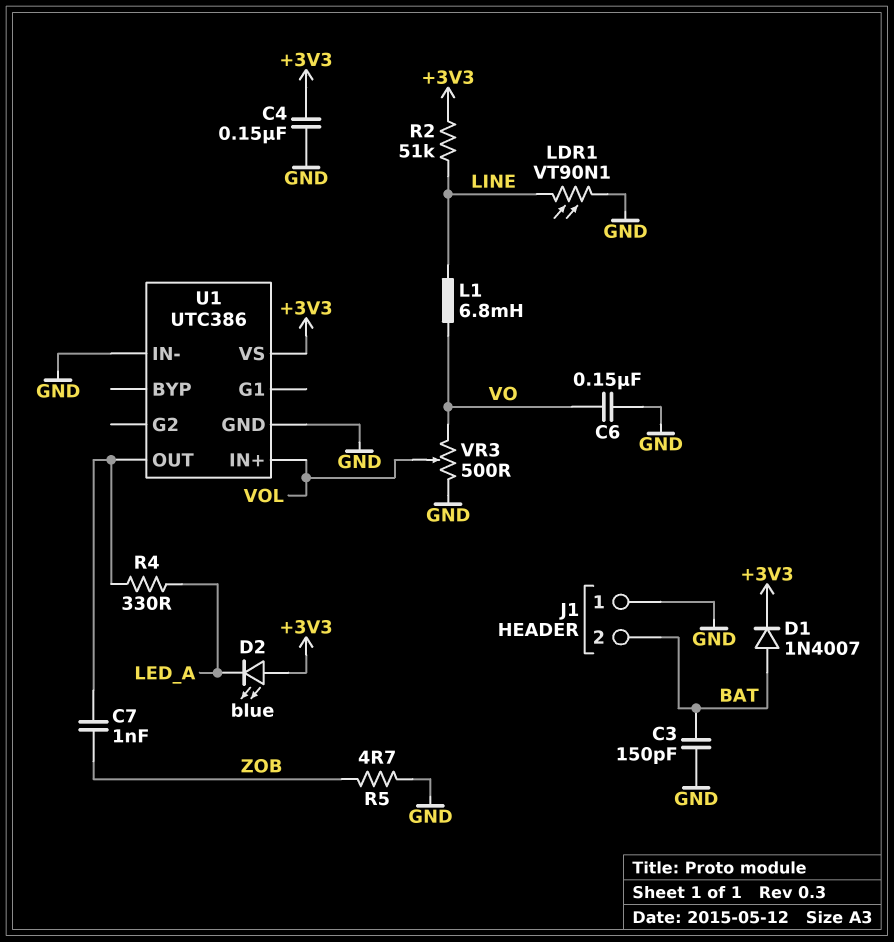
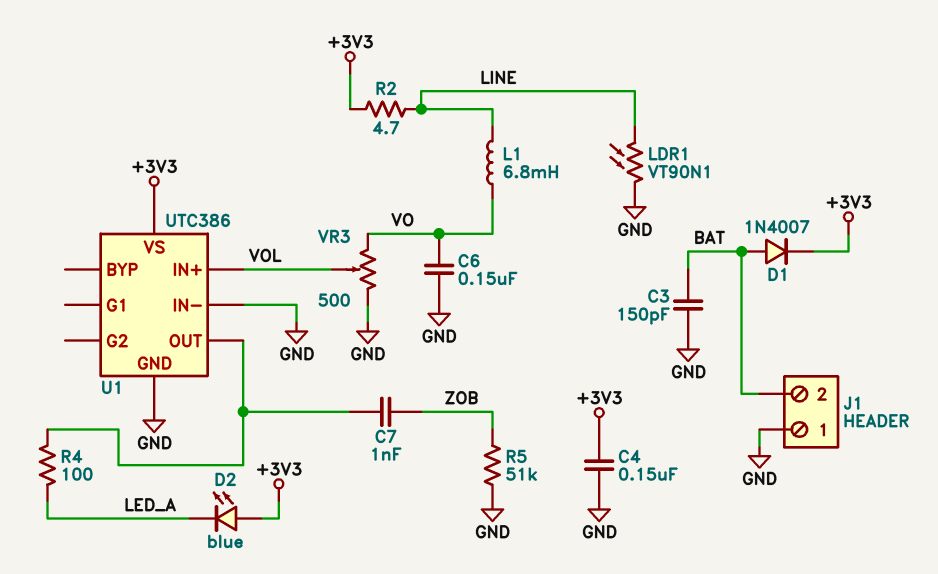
R2: 51k (+3V3, LINE) -> 4.7 (+3V3, LINE)
R4: 330 (LED_A, U1/OUT) -> 100 (LED_A, U1/OUT)
R5: 4.7 (GND, ZOB) -> 51k (GND, ZOB)

